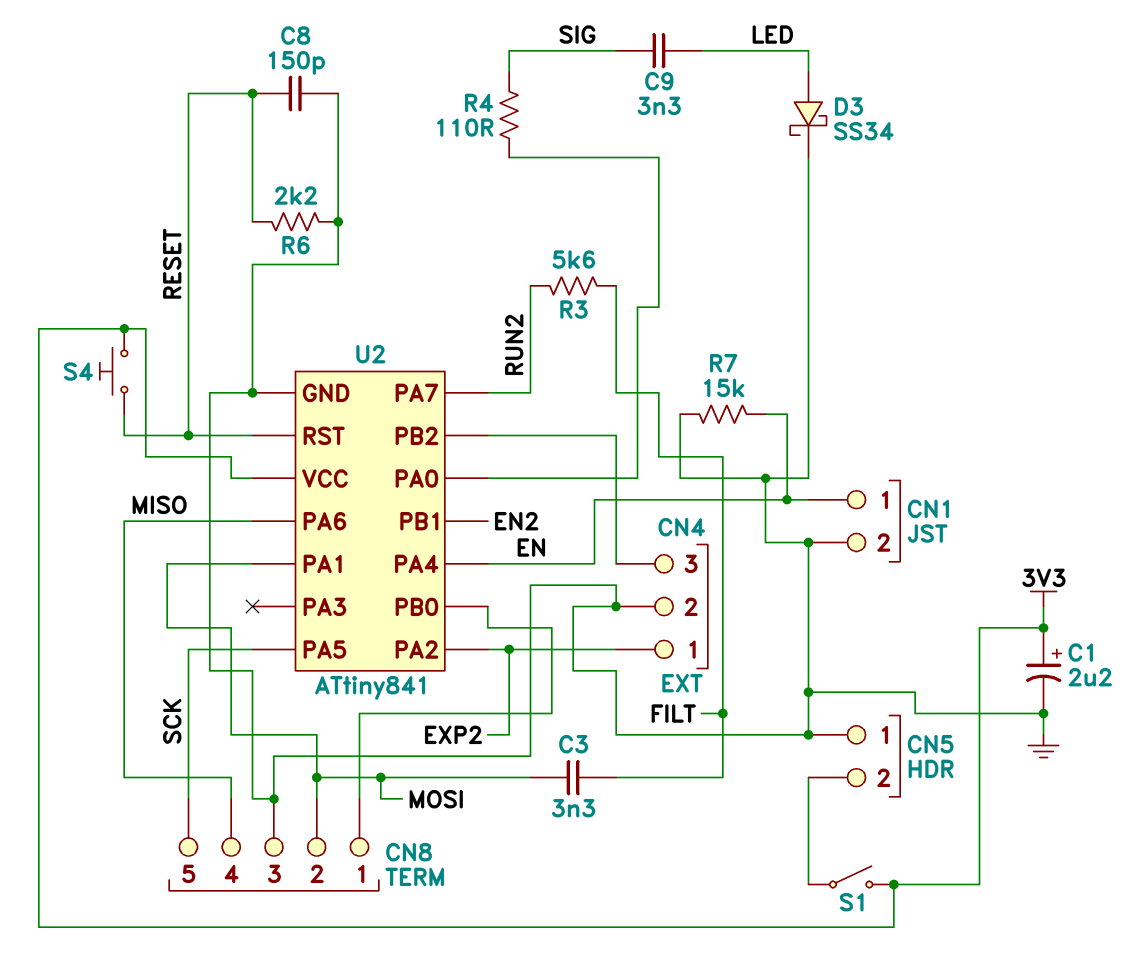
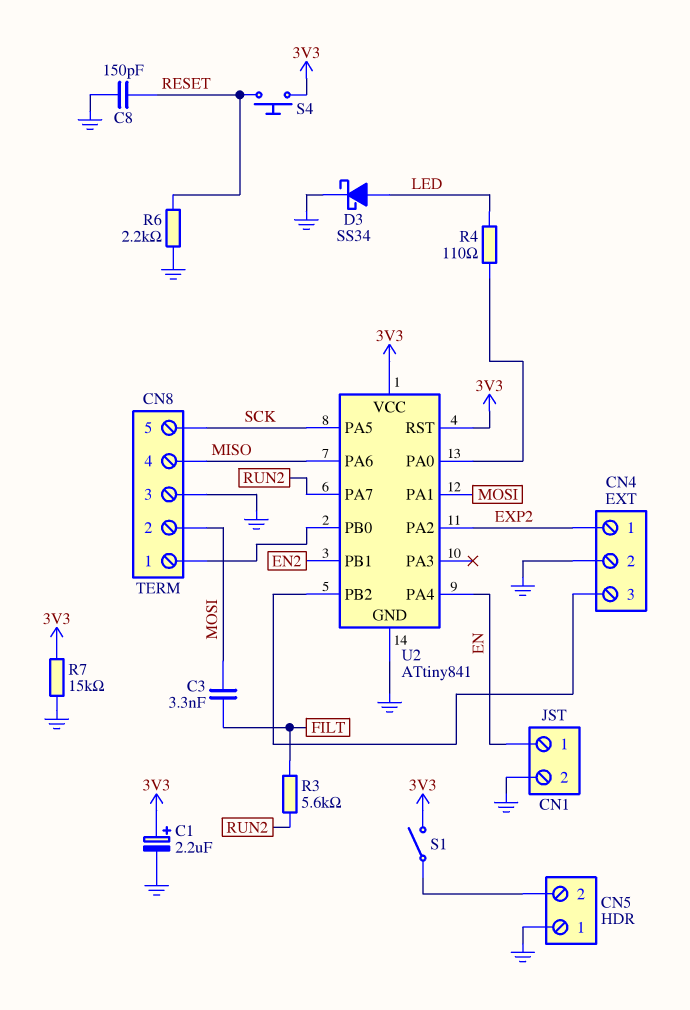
C9: 3.3nF (LED, SIG) -> none
R4: 110 (SIG, U2/PA0) -> 110 (LED, U2/PA0)
R7: 15k (EN, GND) -> 15k (3V3, GND)
U2 pin RST: RESET -> 3V3

